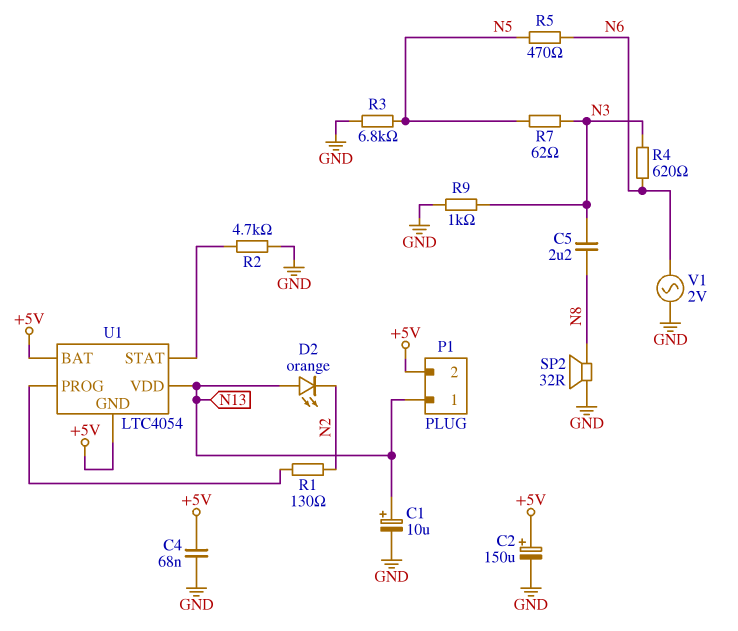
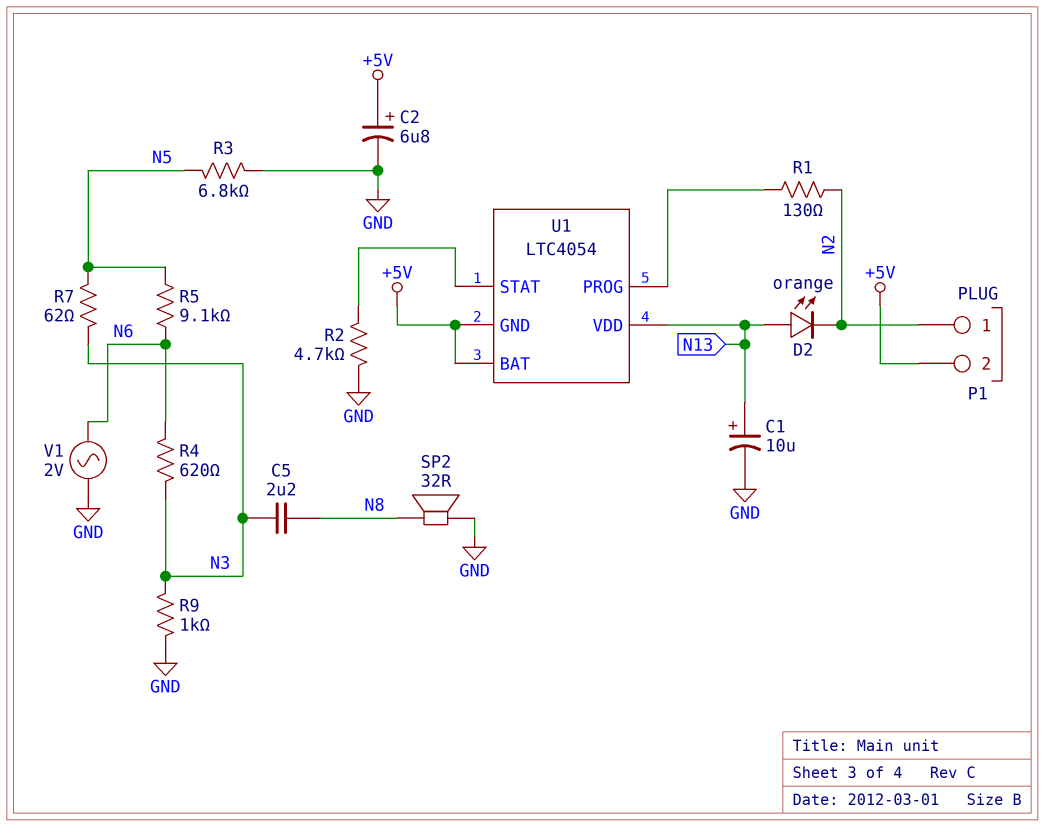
C2: 150uF (plus +5V, minus GND) -> 6.8uF (plus +5V, minus GND)
C4: 68nF (+5V, GND) -> none
P1 pin 1: N13 -> N2
R5: 470 (N5, N6) -> 9.1k (N5, N6)

